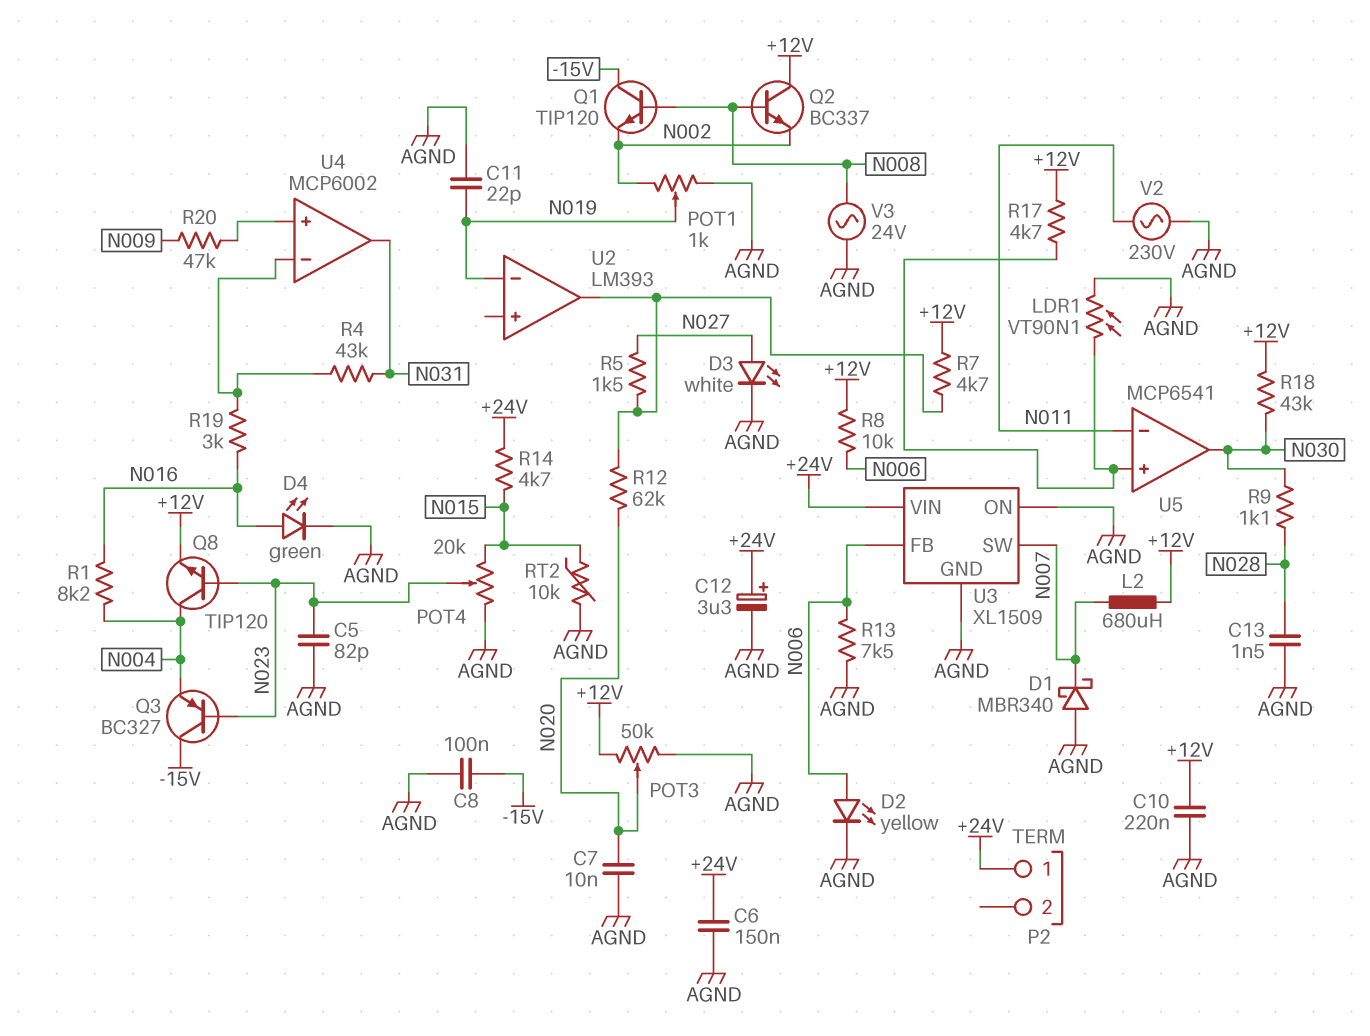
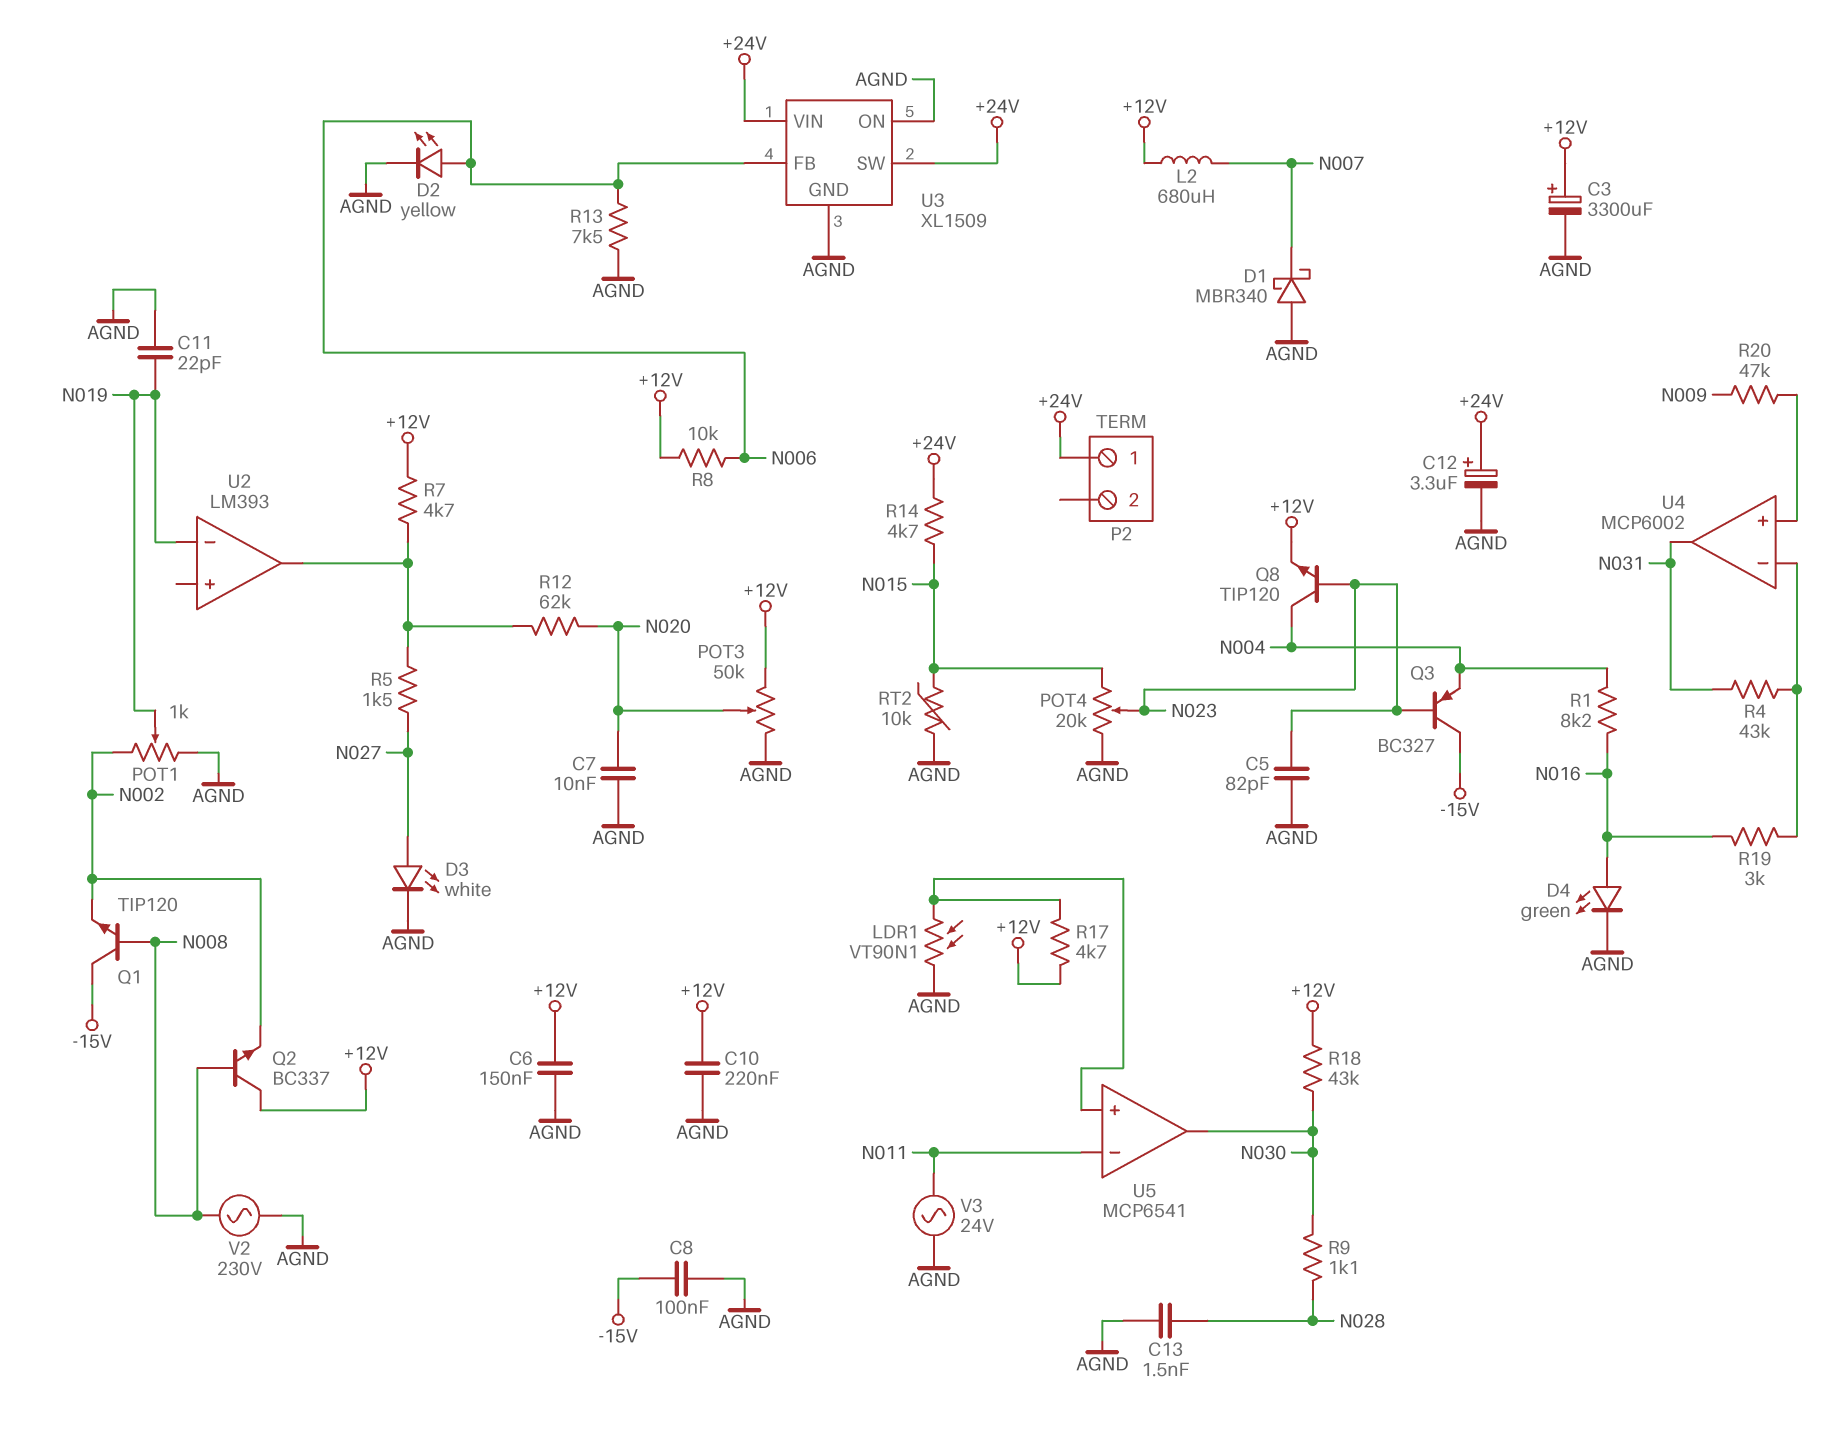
C3: none -> 3300uF (plus +12V, minus AGND)
C6: 150nF (+24V, AGND) -> 150nF (+12V, AGND)
U3 pin SW: N007 -> +24V
V2: AC 230V (AGND, N011) -> AC 230V (AGND, N008)
V3: AC 24V (AGND, N008) -> AC 24V (AGND, N011)

